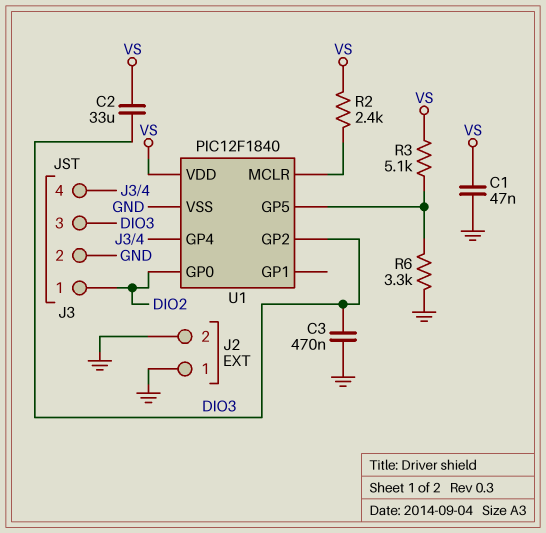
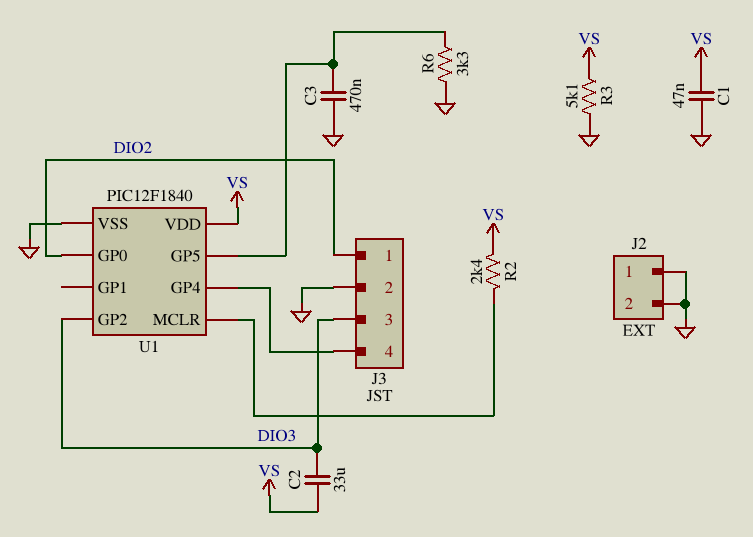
C3: 470nF (DIO3, GND) -> 470nF (GND, U1/GP5)
R3: 5.1k (U1/GP5, VS) -> 5.1k (GND, VS)

